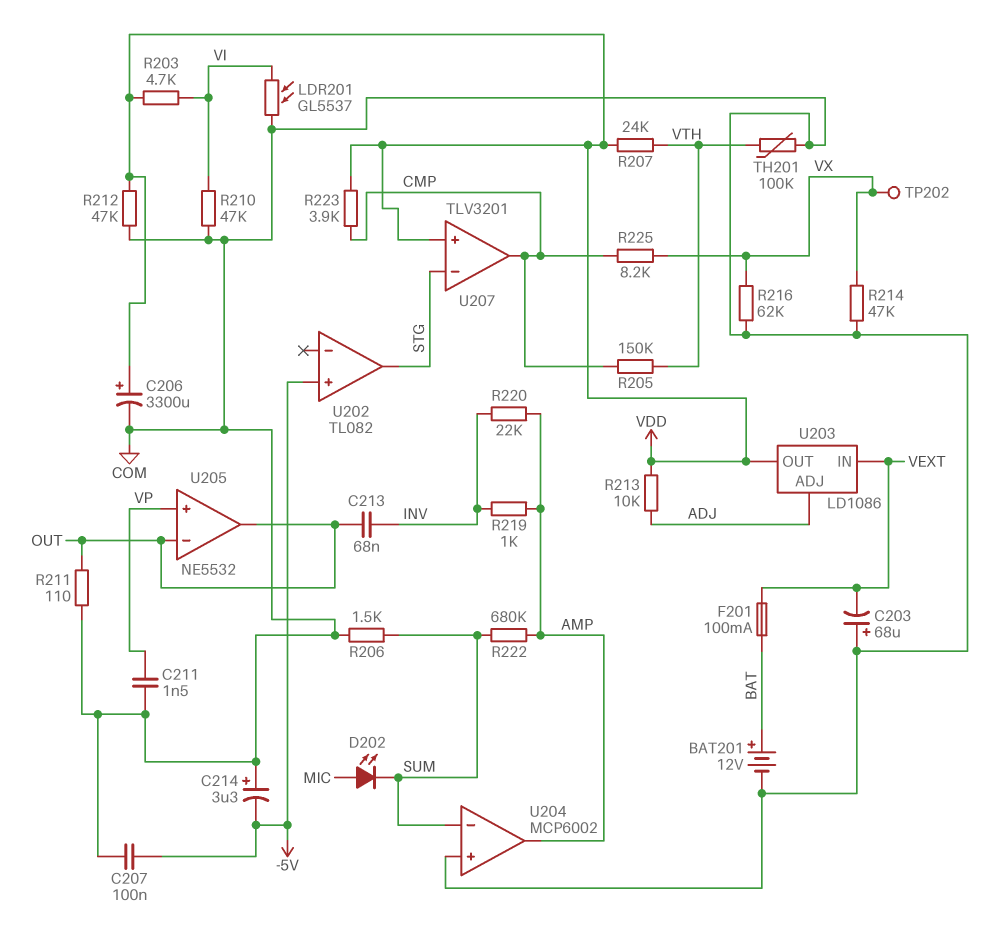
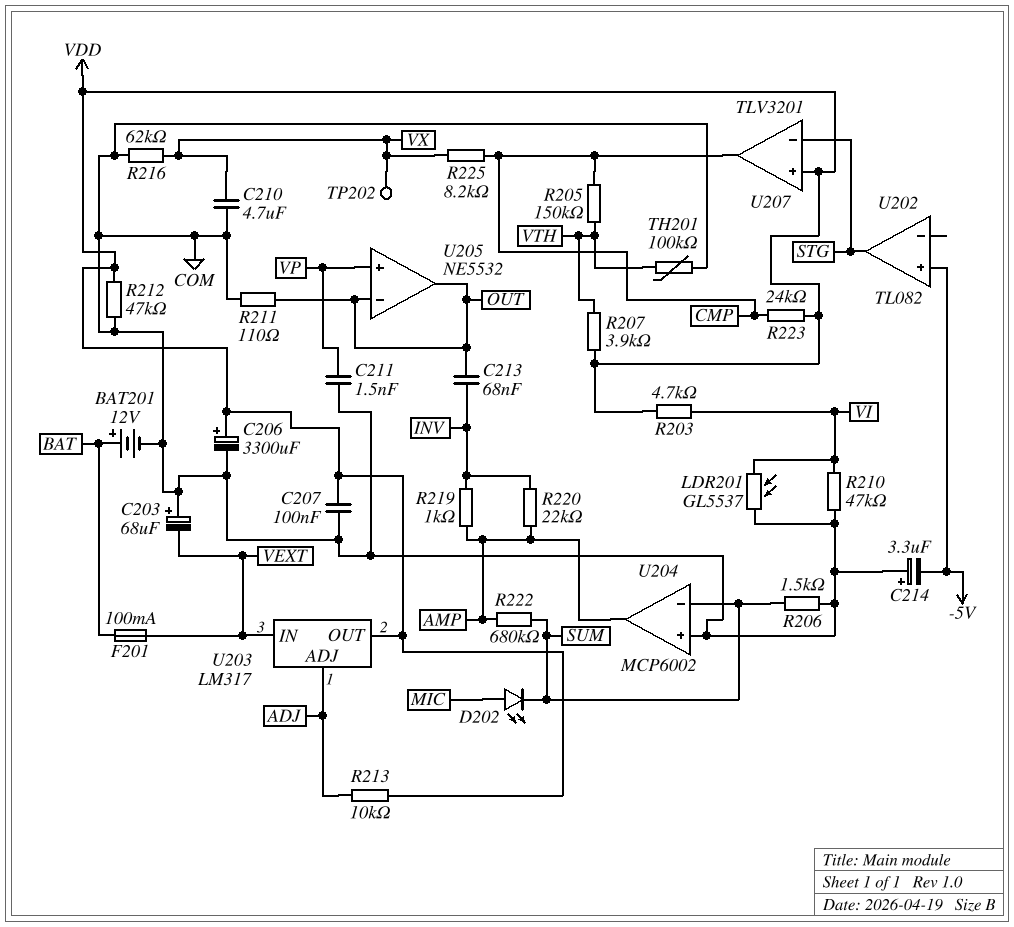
C207: 100nF (-5V, COM) -> 100nF (COM, VDD)
C210: none -> 4.7uF (COM, VX)
R207: 24k (VDD, VTH) -> 3.9k (VDD, VTH)
R214: 47k (COM, VX) -> none
R223: 3.9k (CMP, VDD) -> 24k (CMP, VDD)
U203: LD1086 -> LM317

